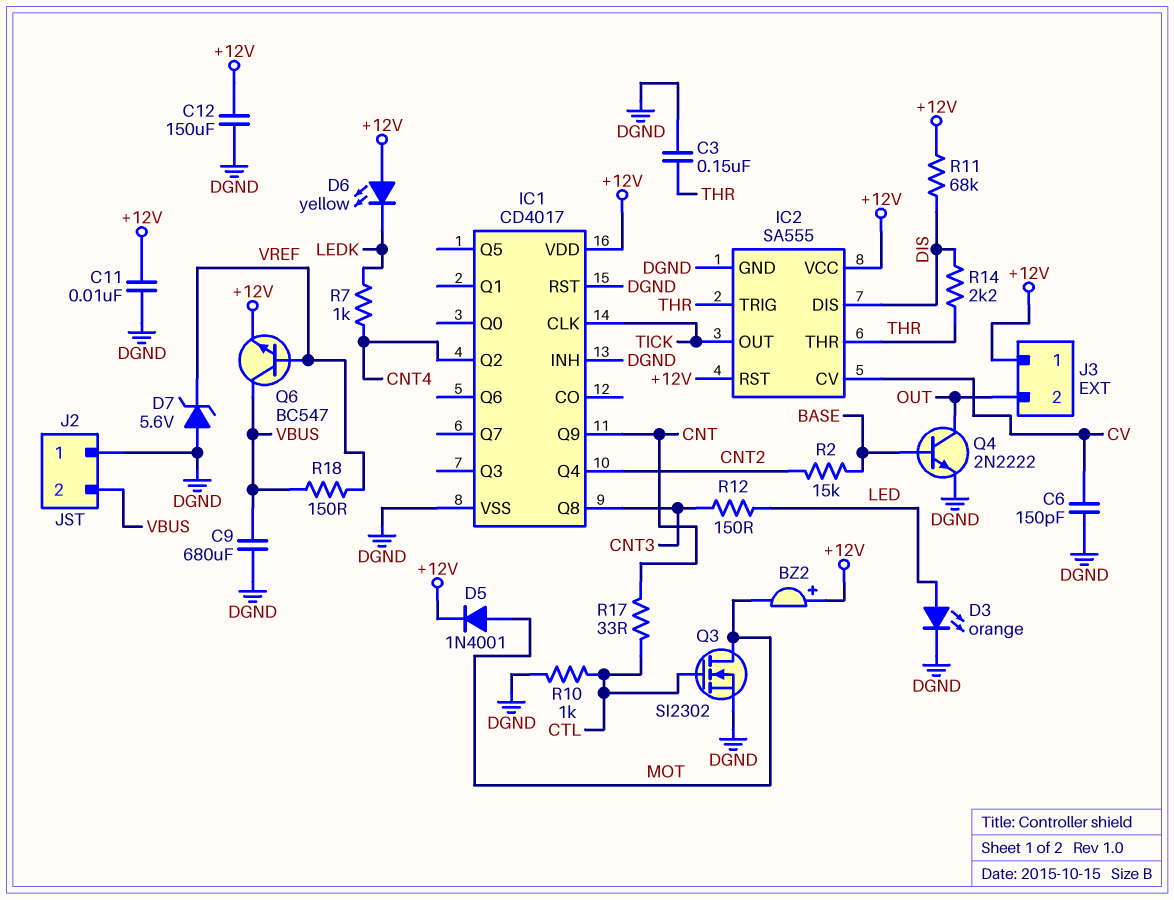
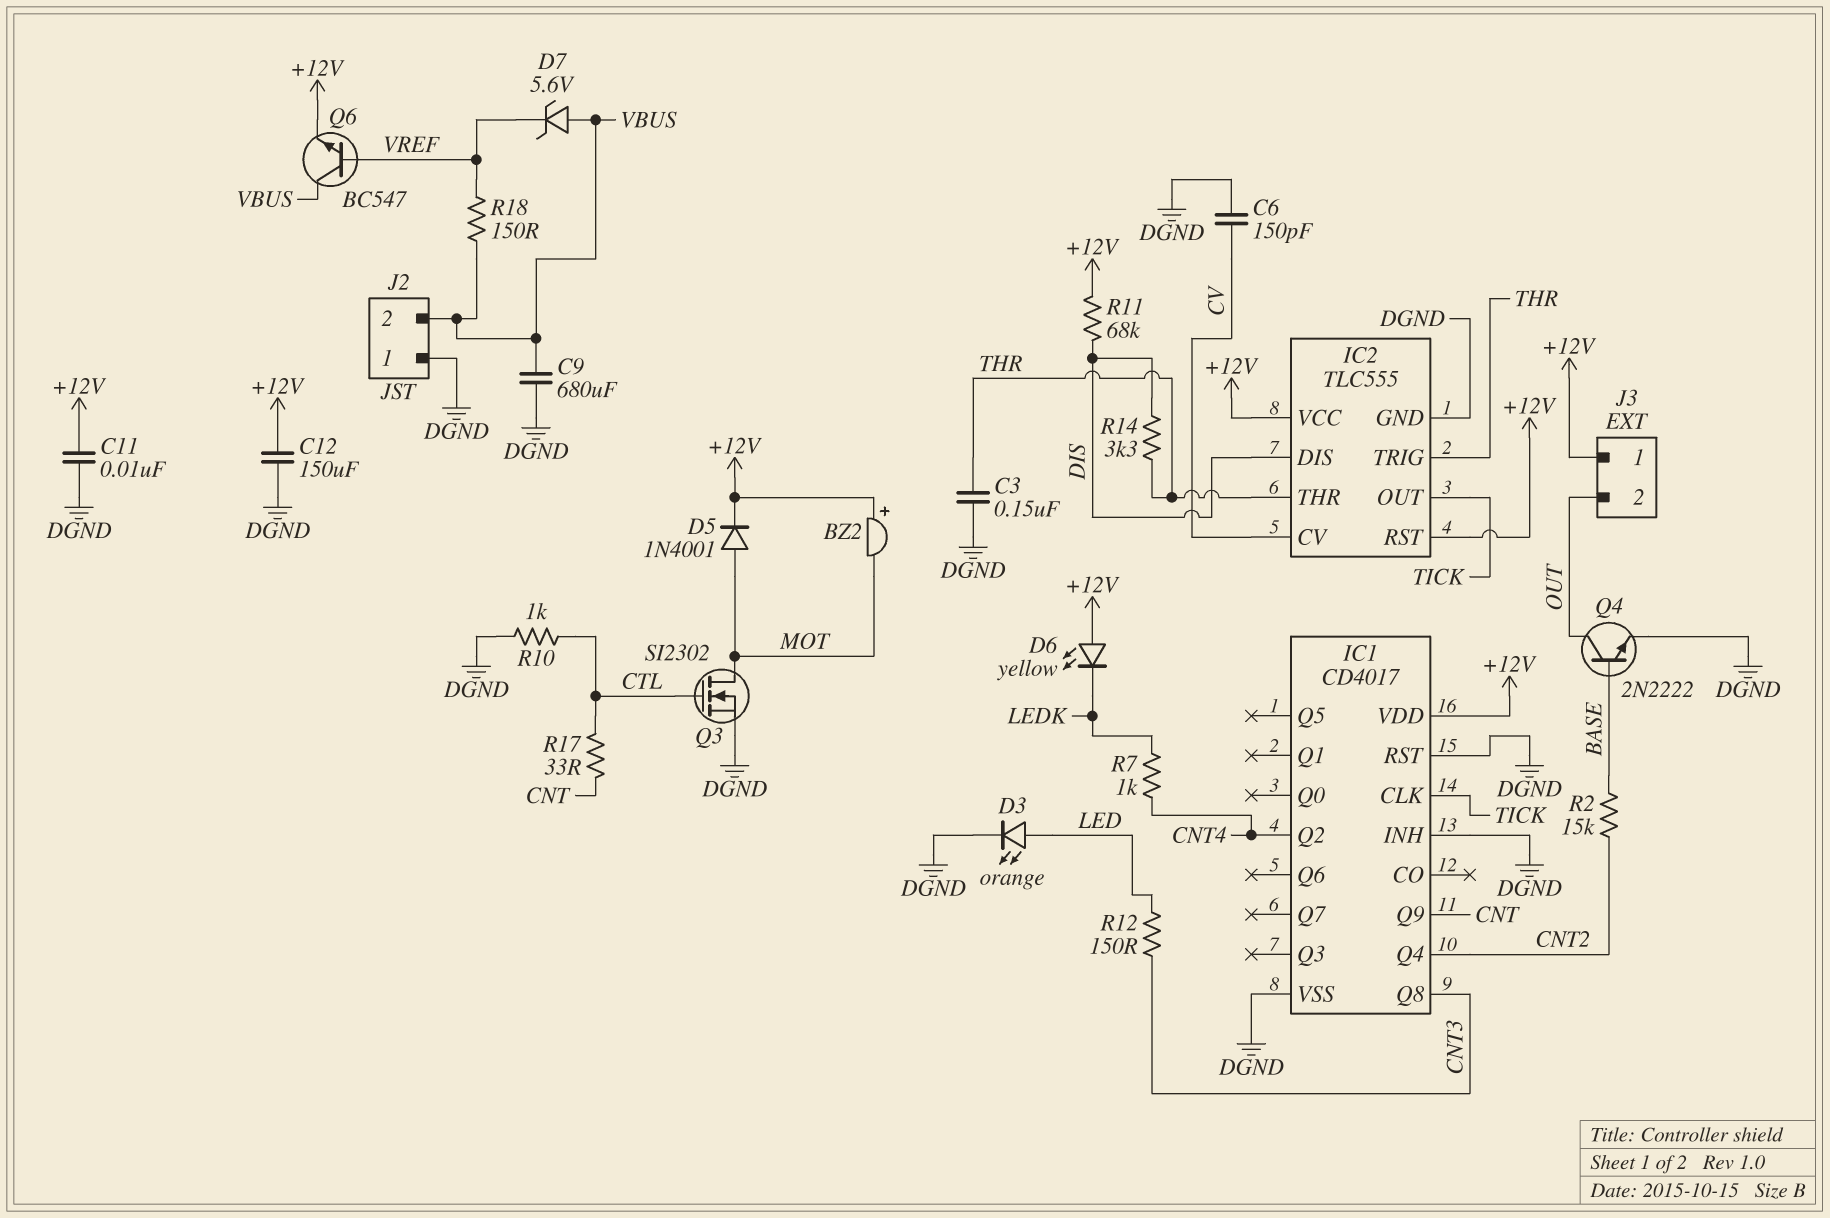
D7: zener 5.6V (A DGND, K VREF) -> zener 5.6V (A VBUS, K VREF)
IC2: SA555 -> TLC555
R14: 2.2k (DIS, THR) -> 3.3k (DIS, THR)

